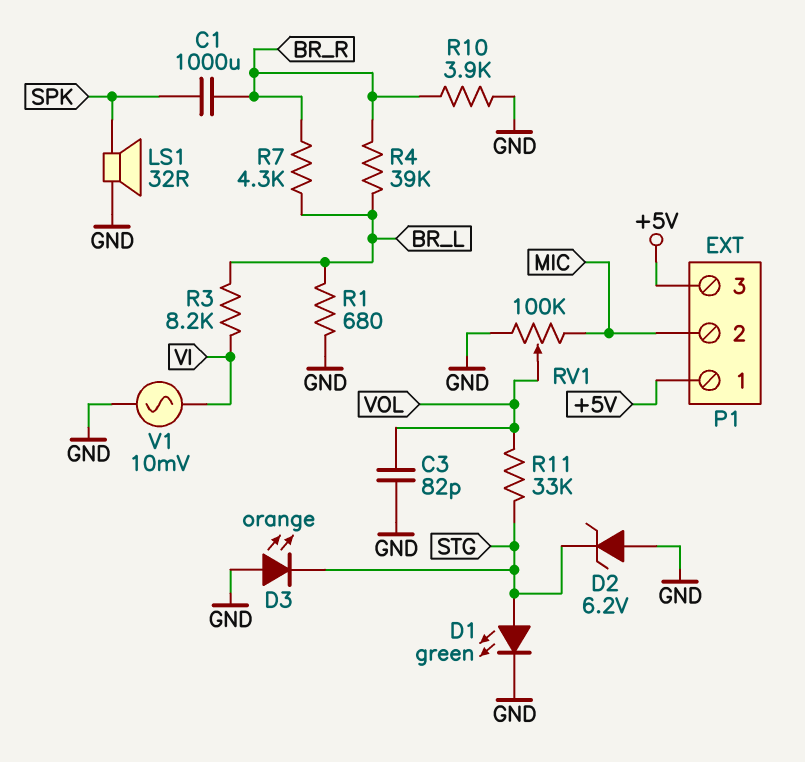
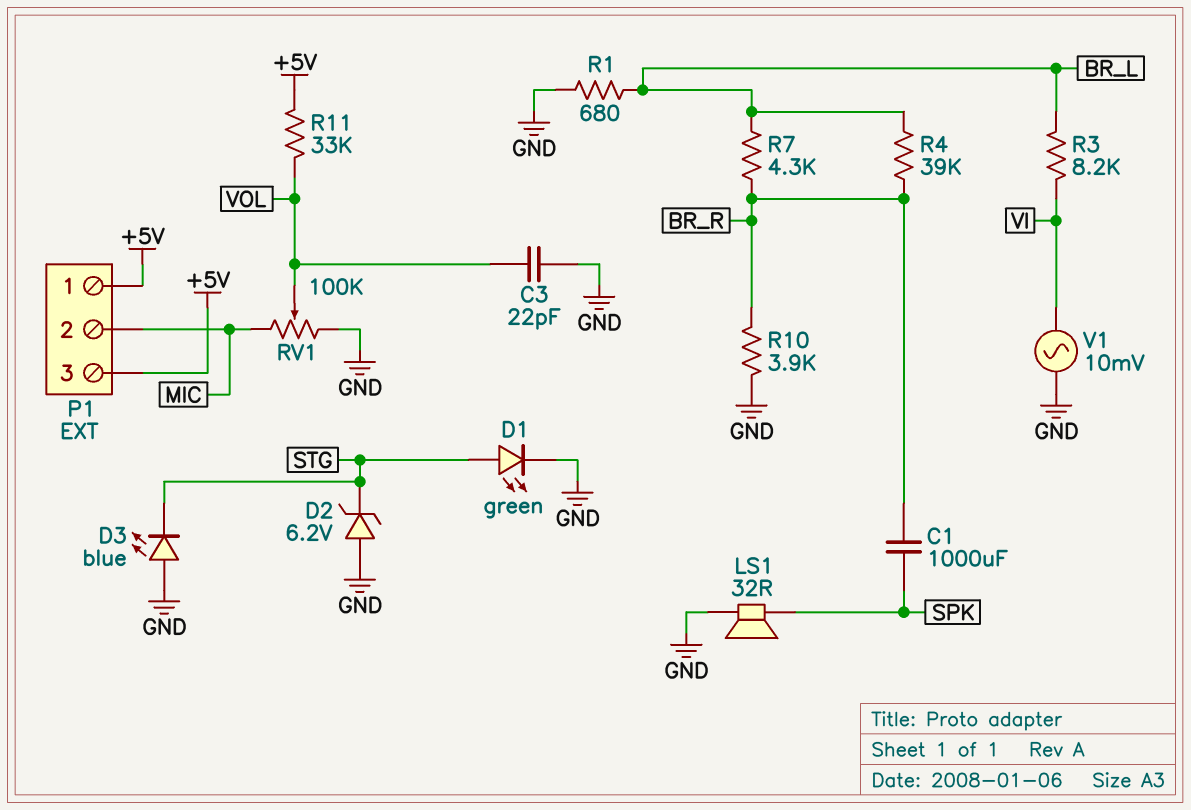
C3: 82pF (GND, VOL) -> 22pF (GND, VOL)
D3: LED orange (A GND, K STG) -> LED blue (A GND, K STG)
R11: 33k (STG, VOL) -> 33k (+5V, VOL)

